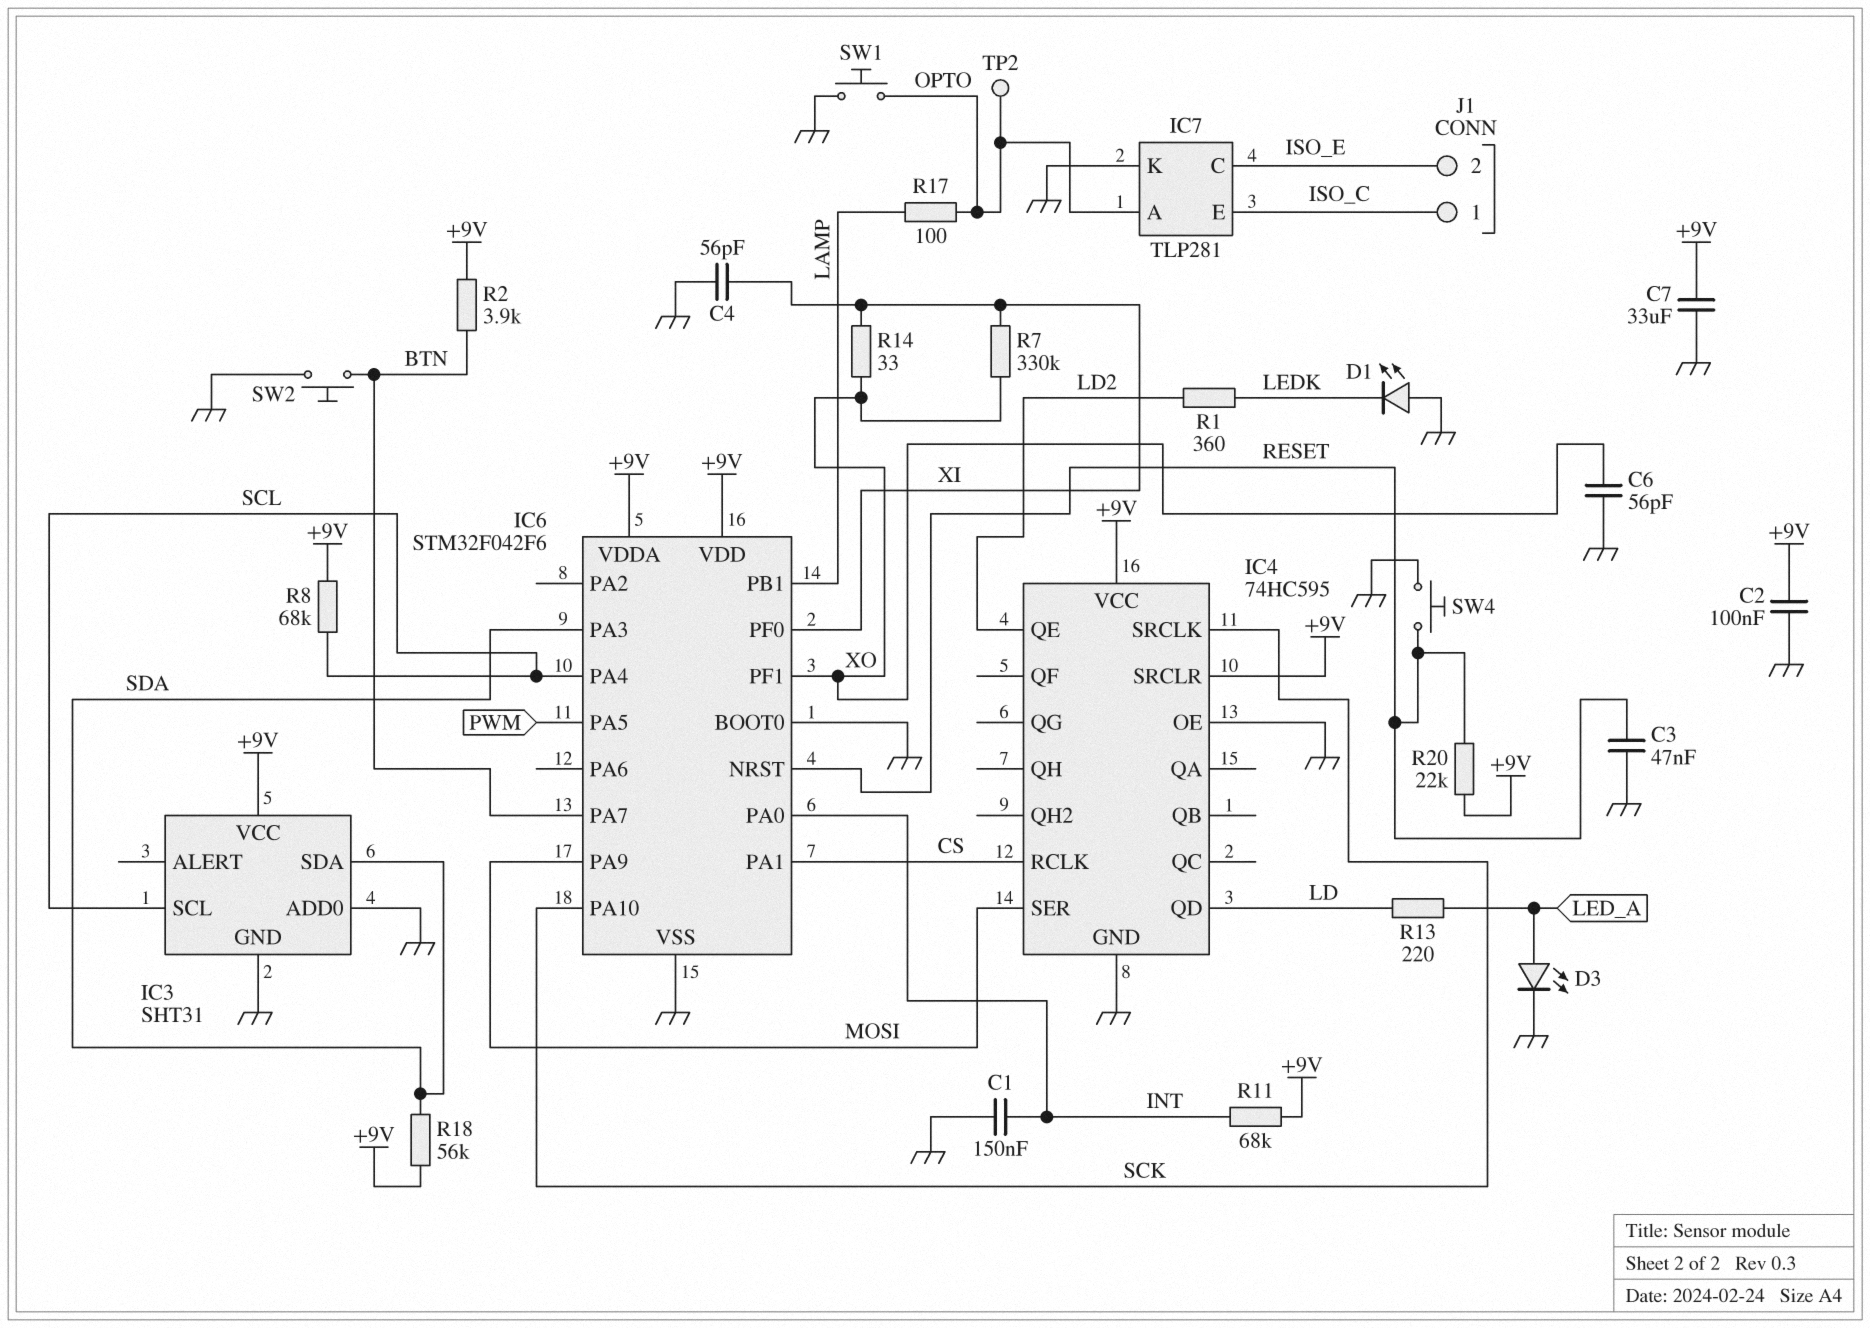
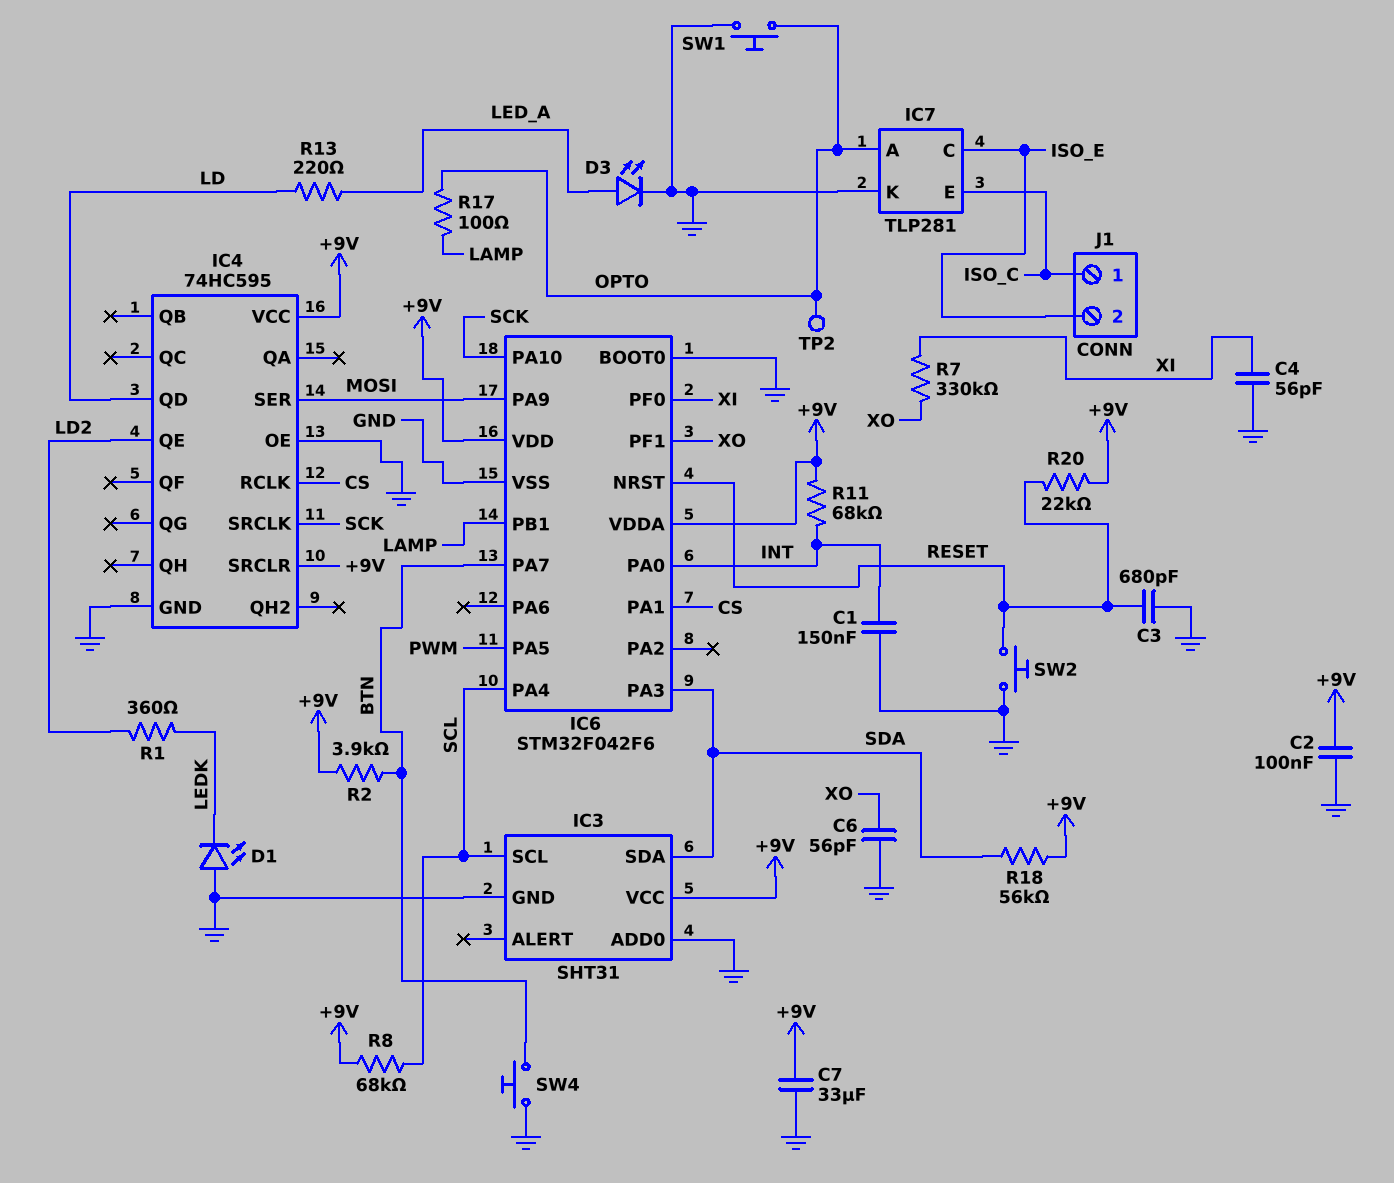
C3: 47nF (GND, RESET) -> 680pF (GND, RESET)
R14: 33 (XI, XO) -> none
SW2: button (BTN, GND) -> button (GND, RESET)
SW4: button (GND, RESET) -> button (BTN, GND)

